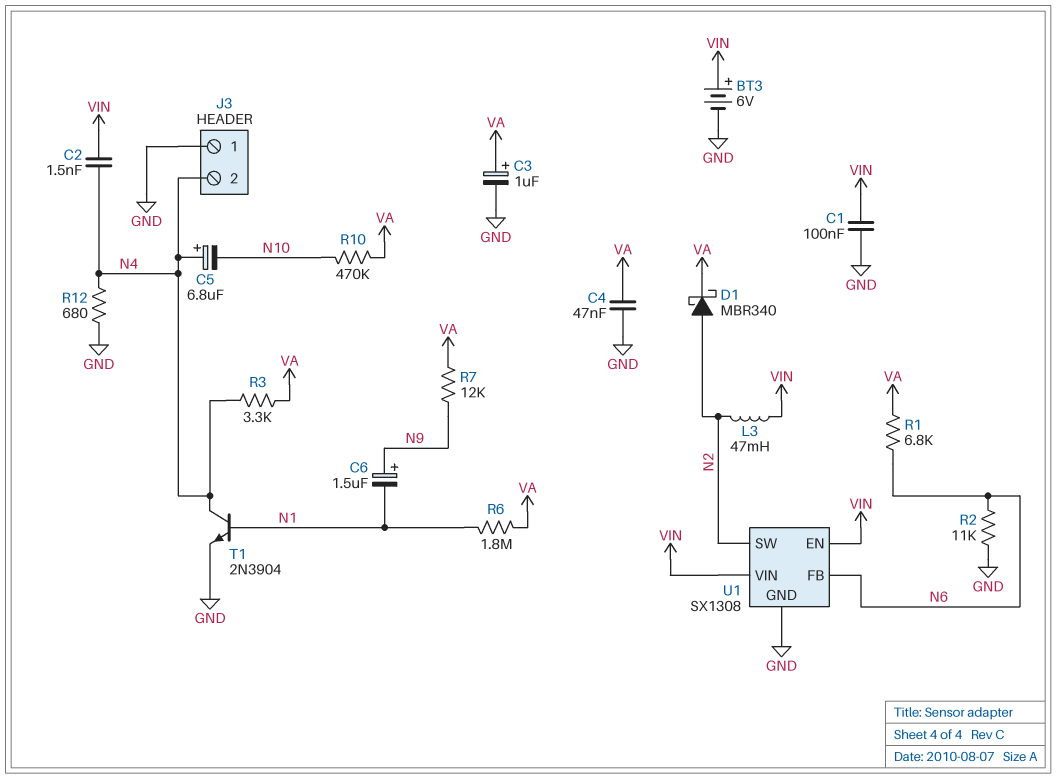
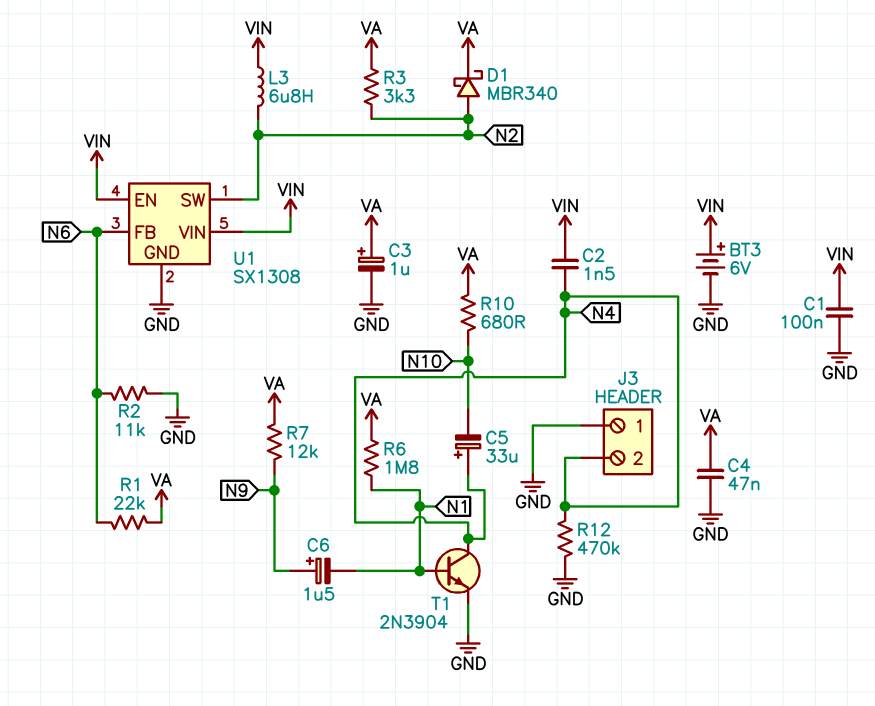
C5: 6.8uF (plus N4, minus N10) -> 33uF (plus N4, minus N10)
L3: 47mH (N2, VIN) -> 6.8uH (N2, VIN)
R1: 6.8k (N6, VA) -> 22k (N6, VA)
R3: 3.3k (N4, VA) -> 3.3k (N2, VA)
R10: 470k (N10, VA) -> 680 (N10, VA)
R12: 680 (GND, N4) -> 470k (GND, N4)

